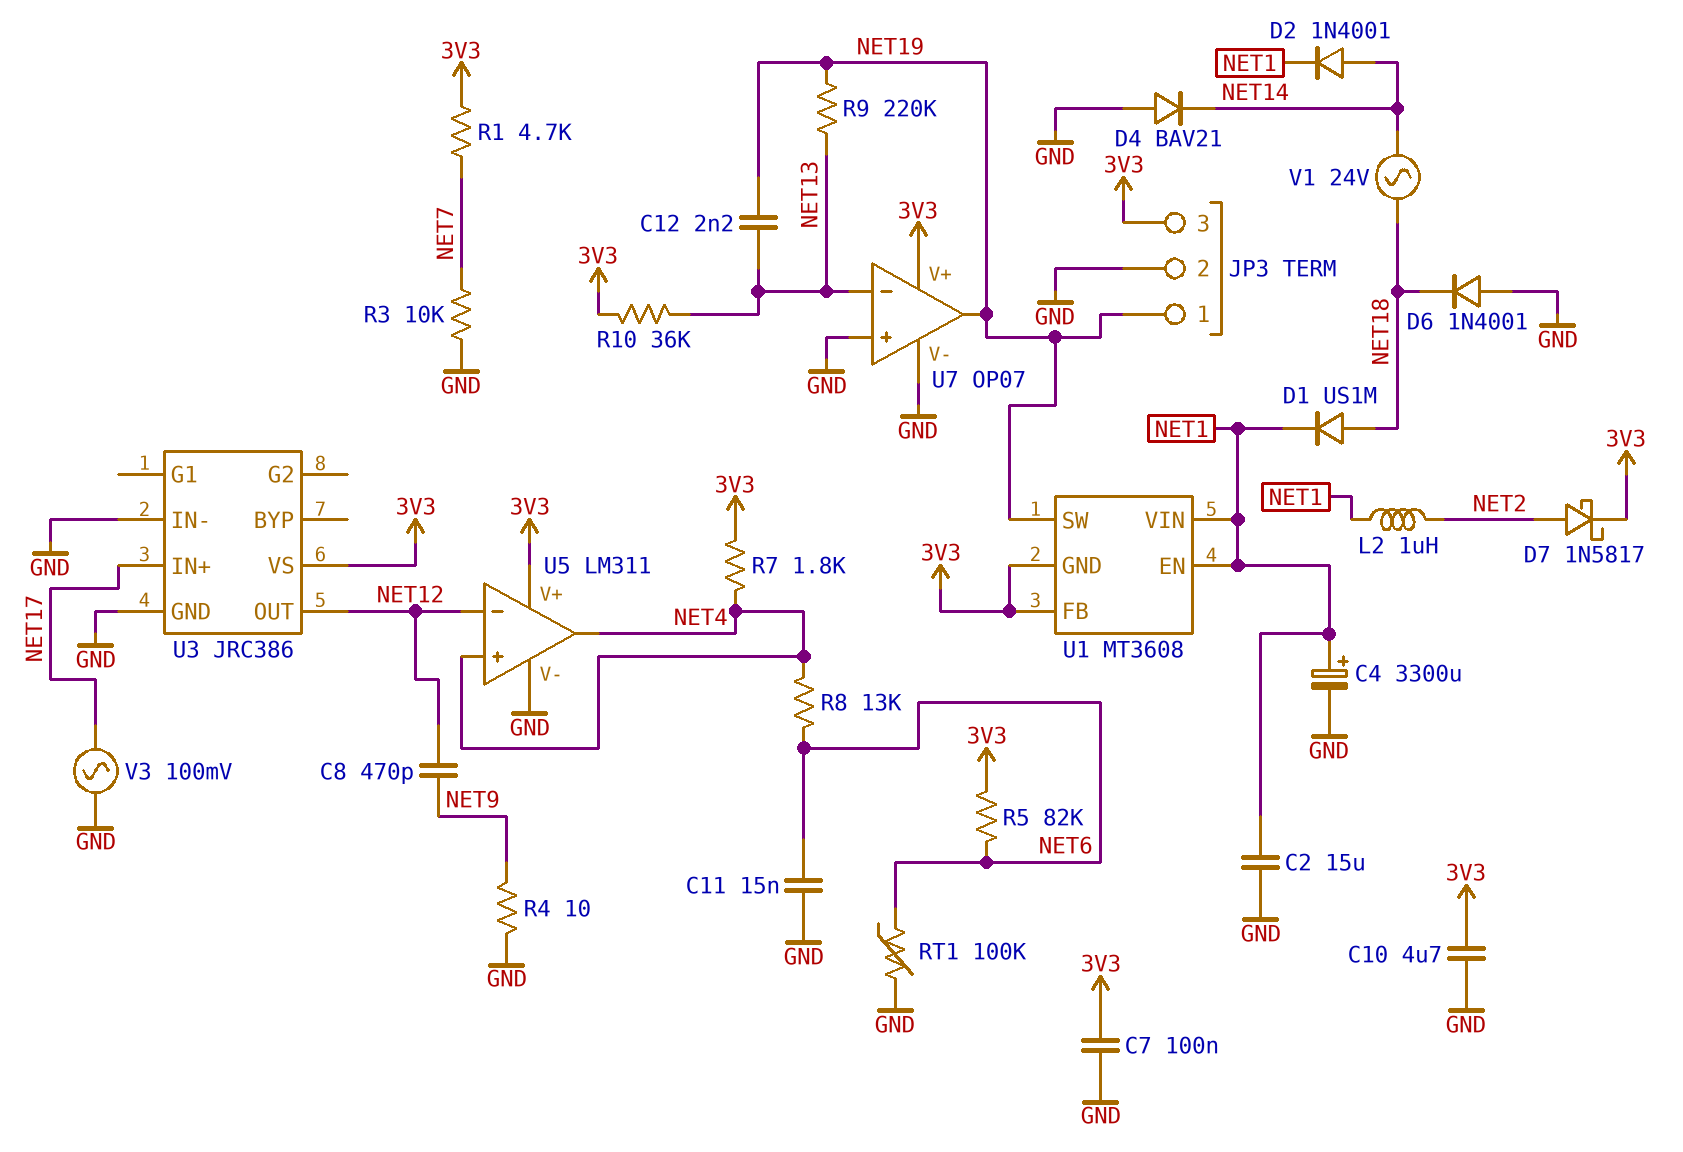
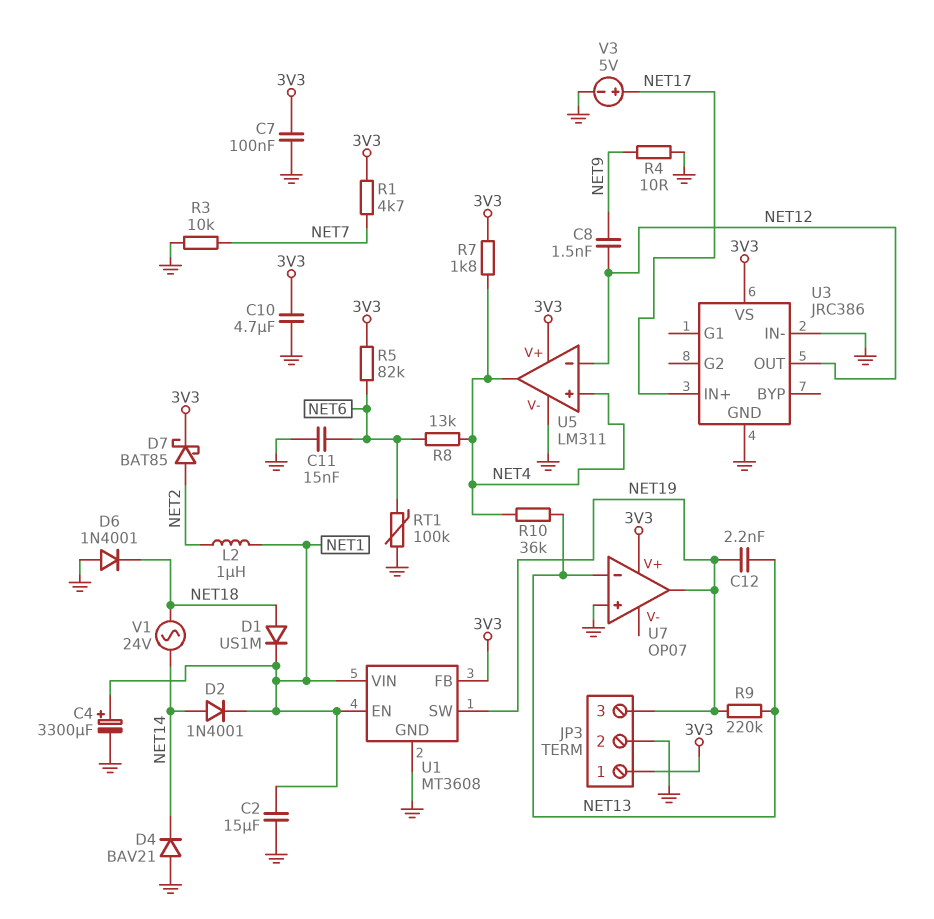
C8: 470pF (NET9, NET12) -> 1.5nF (NET9, NET12)
D7: schottky 1N5817 (A NET2, K 3V3) -> schottky BAT85 (A NET2, K 3V3)
JP3 pin 1: NET19 -> 3V3
JP3 pin 3: 3V3 -> NET19
R10: 36k (3V3, NET13) -> 36k (NET4, NET13)
U1 pin GND: 3V3 -> GND
U7 pin V-: GND -> none
V3: AC 100mV (GND, NET17) -> 5V (plus NET17, minus GND)

